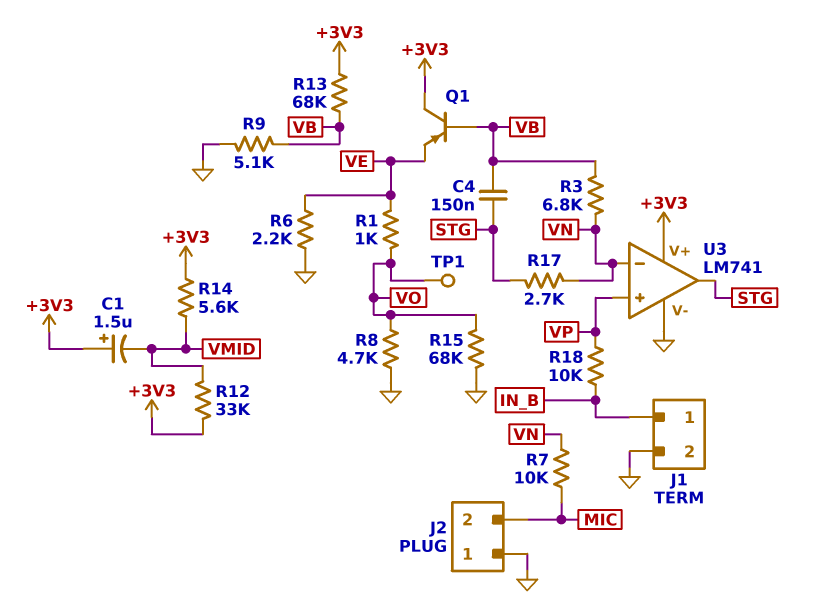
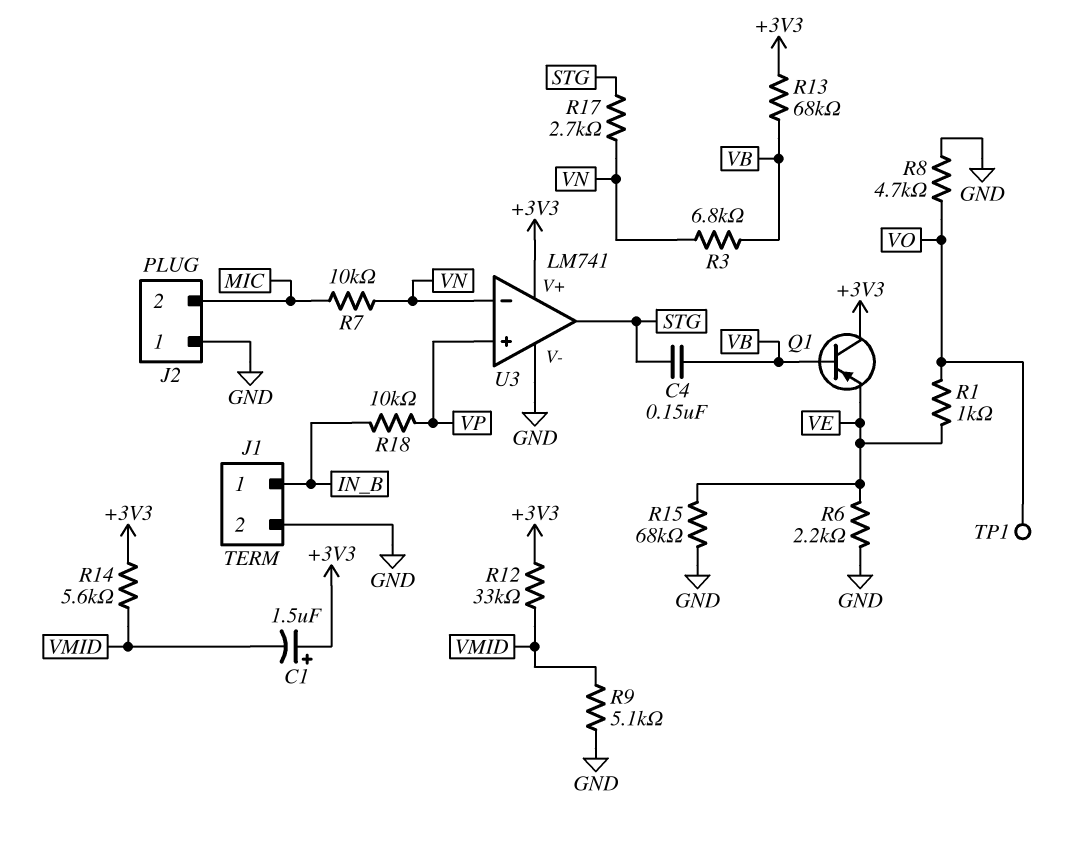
R9: 5.1k (GND, VB) -> 5.1k (GND, VMID)
R15: 68k (GND, VO) -> 68k (GND, VE)

